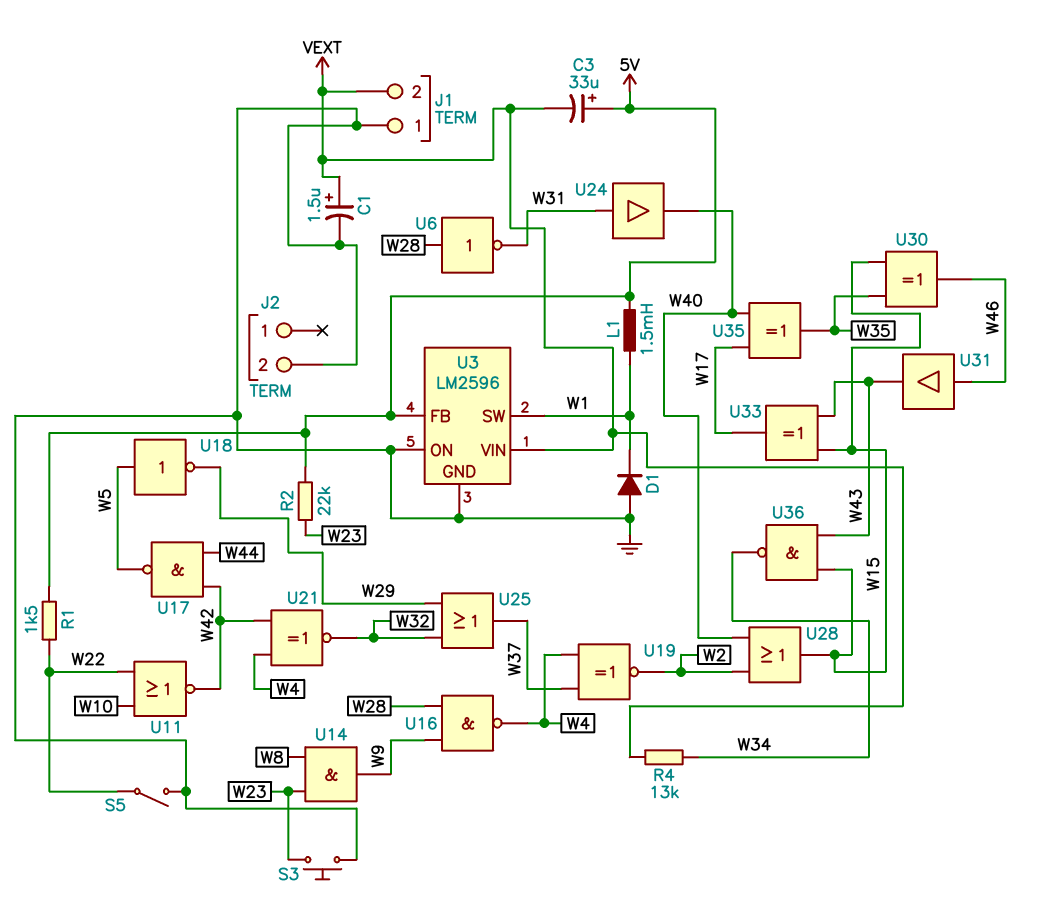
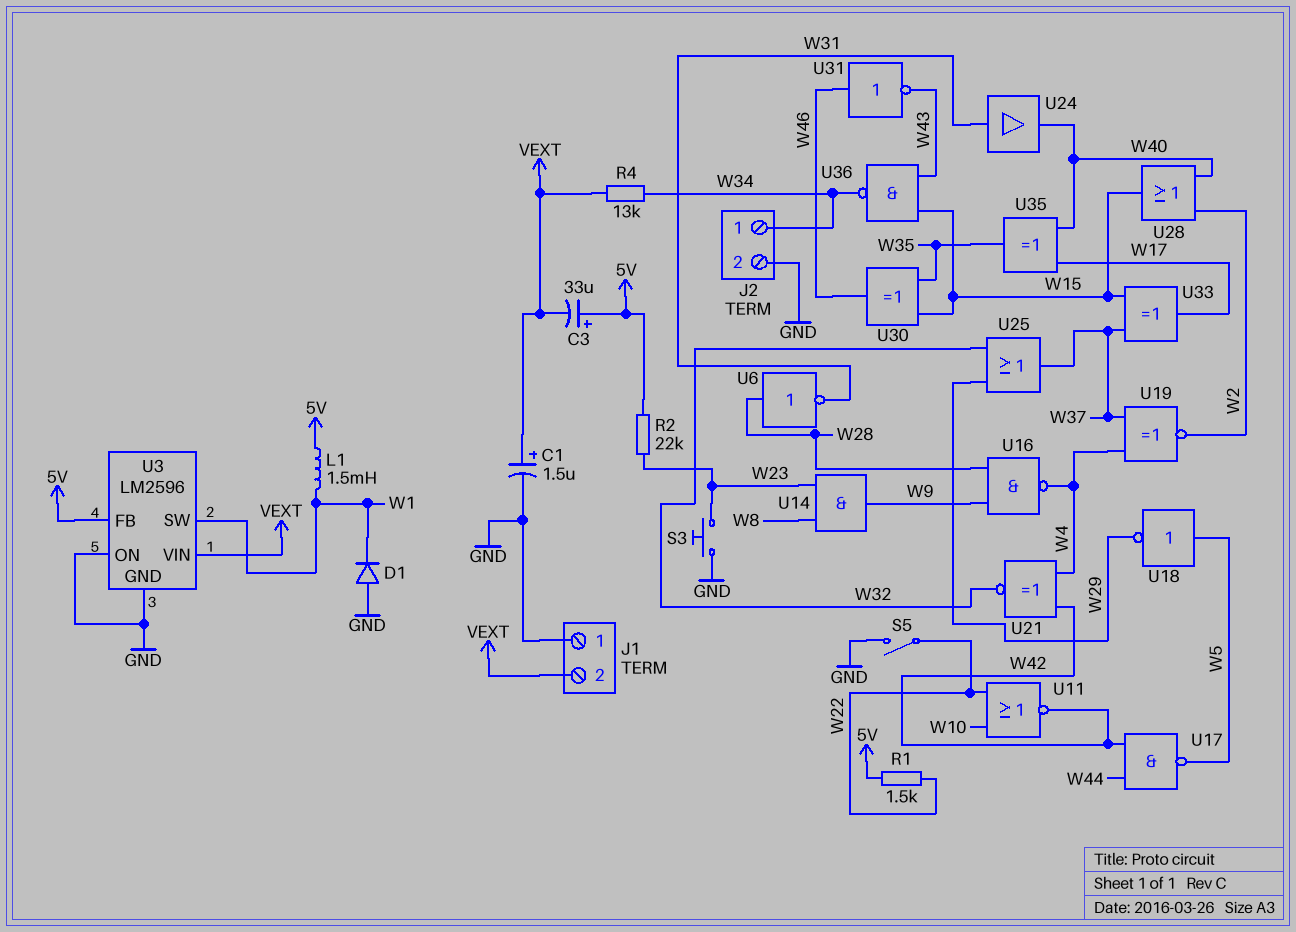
J2 pin 1: none -> W34
U31: buffer (in W46, out W43) -> NOT (in W46, out W43)
U33: XOR (in W15, in W43, out W17) -> XOR (in W15, in W37, out W17)

